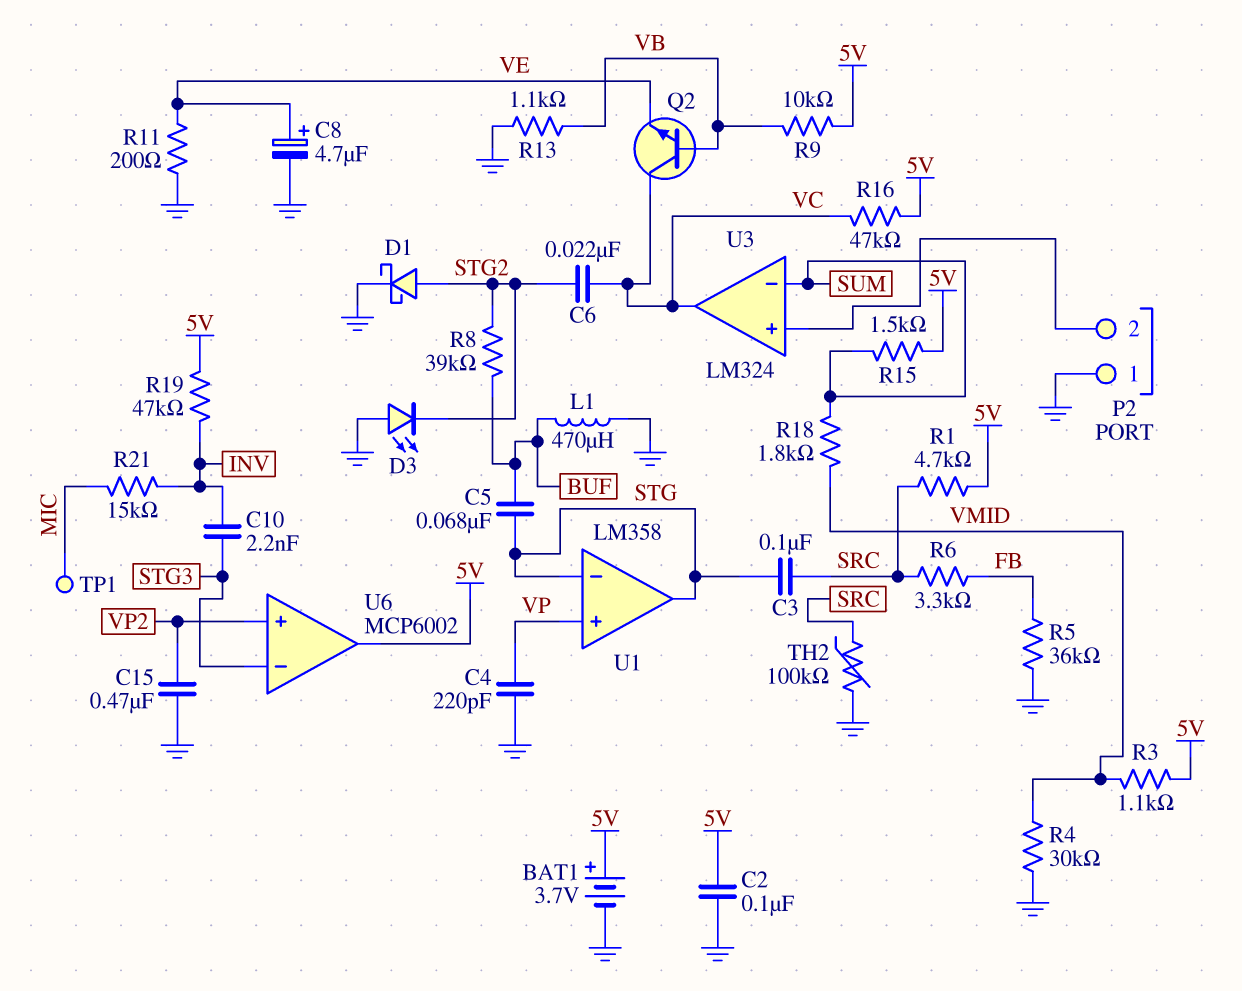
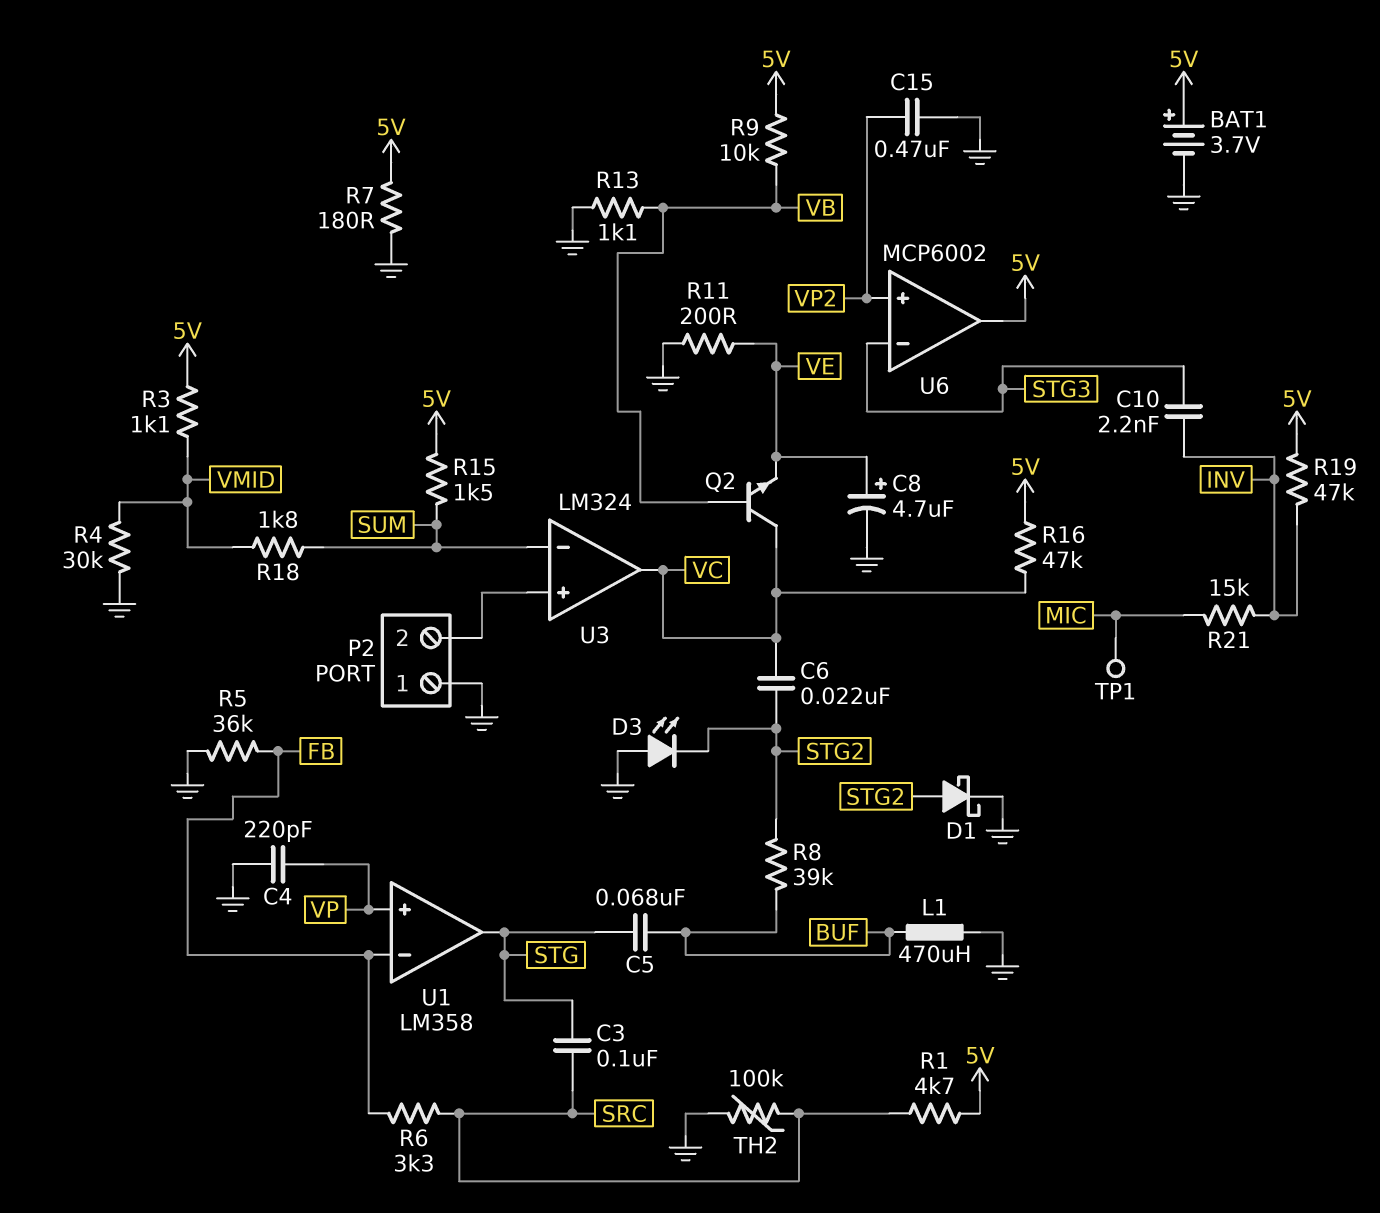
C2: 100nF (5V, GND) -> none
R7: none -> 180 (5V, GND)
U1 pin in-: STG -> FB

